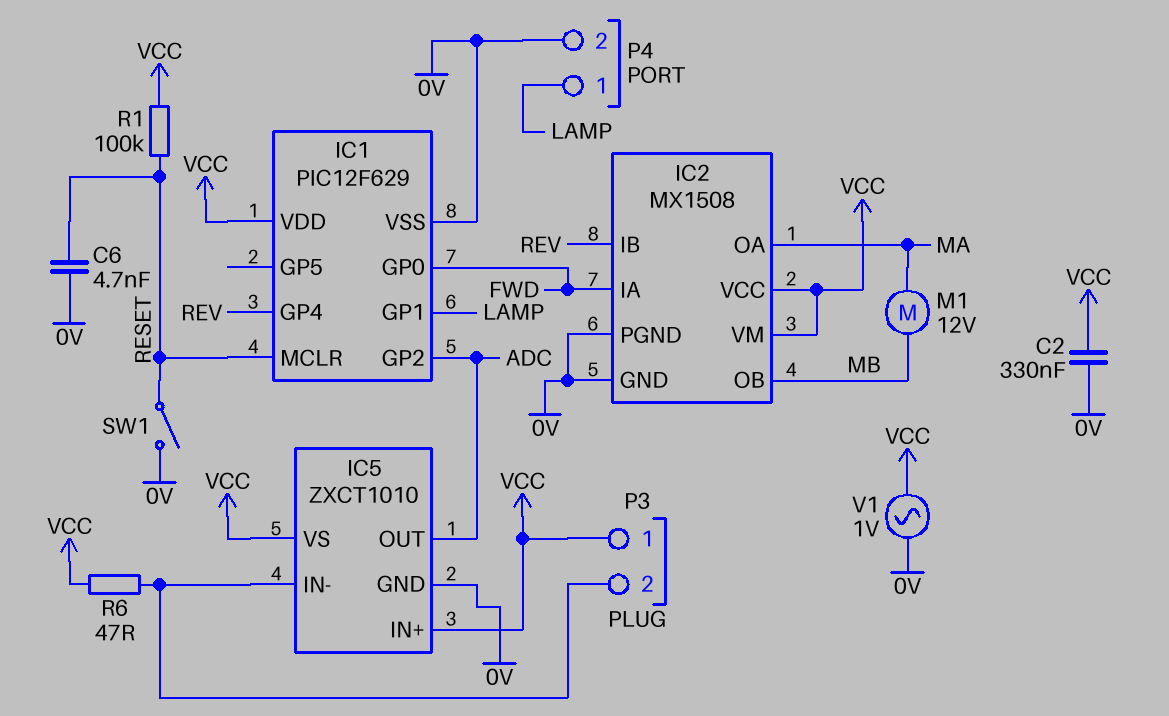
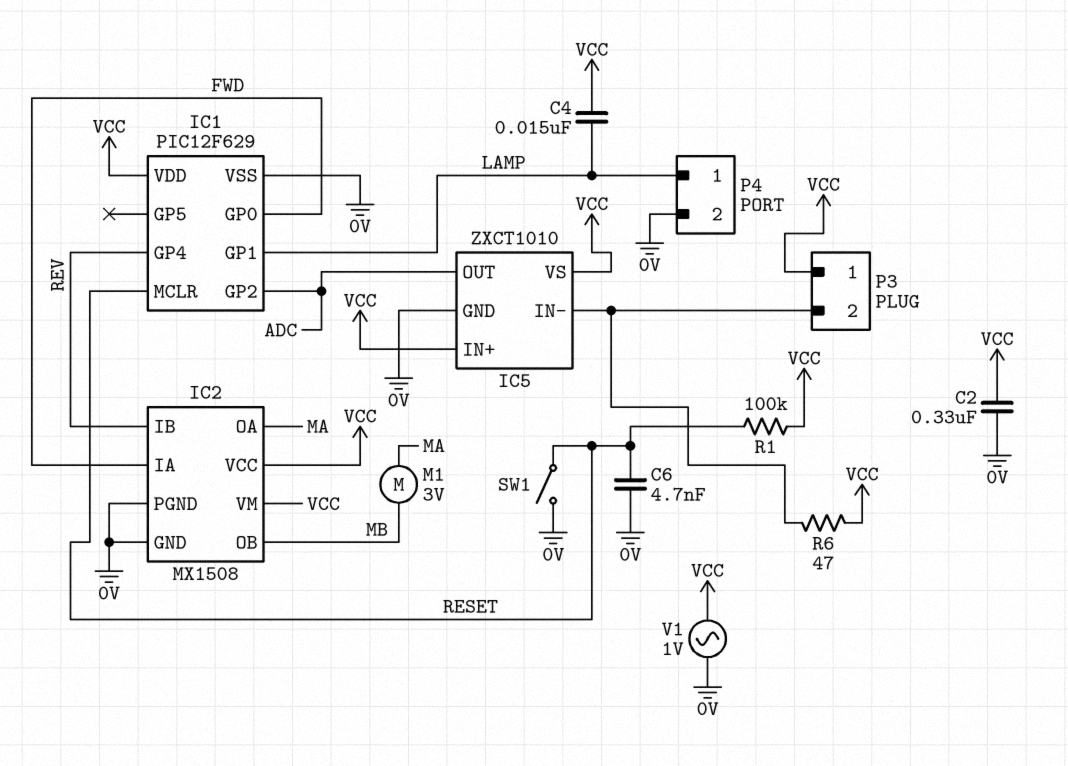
C4: none -> 15nF (LAMP, VCC)
M1: motor 12V (MA, MB) -> motor 3V (MA, MB)

